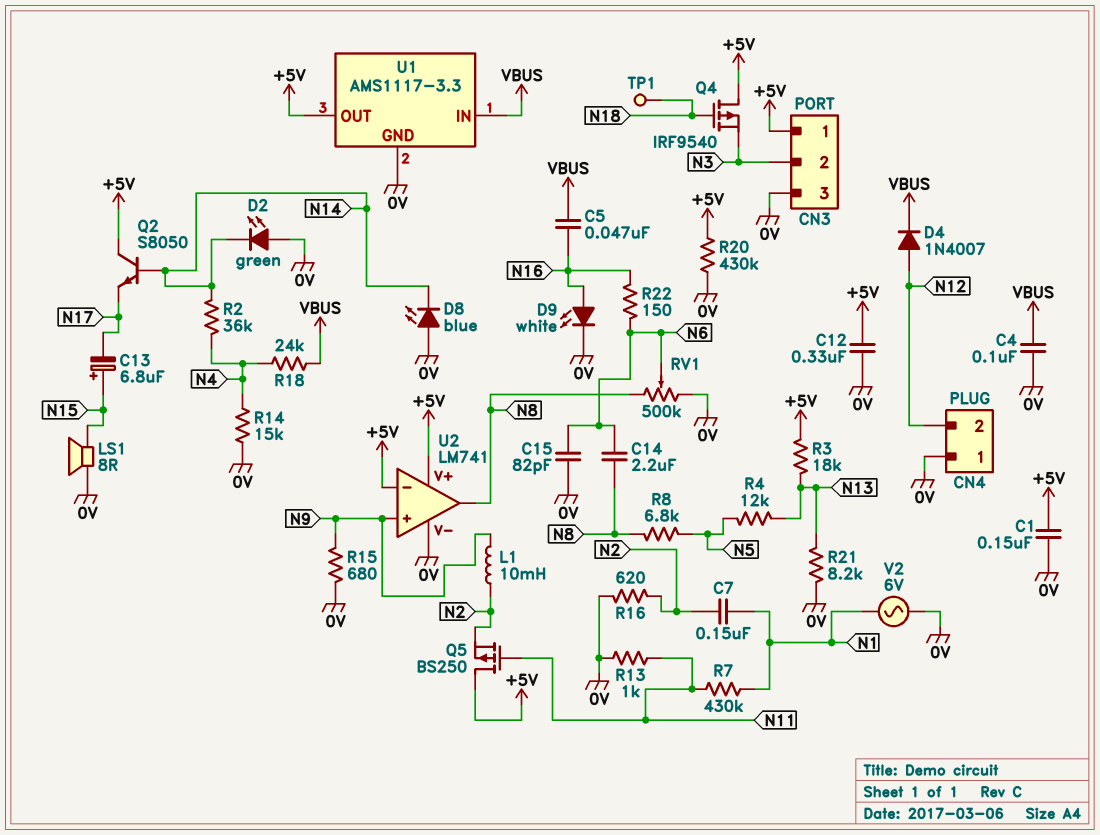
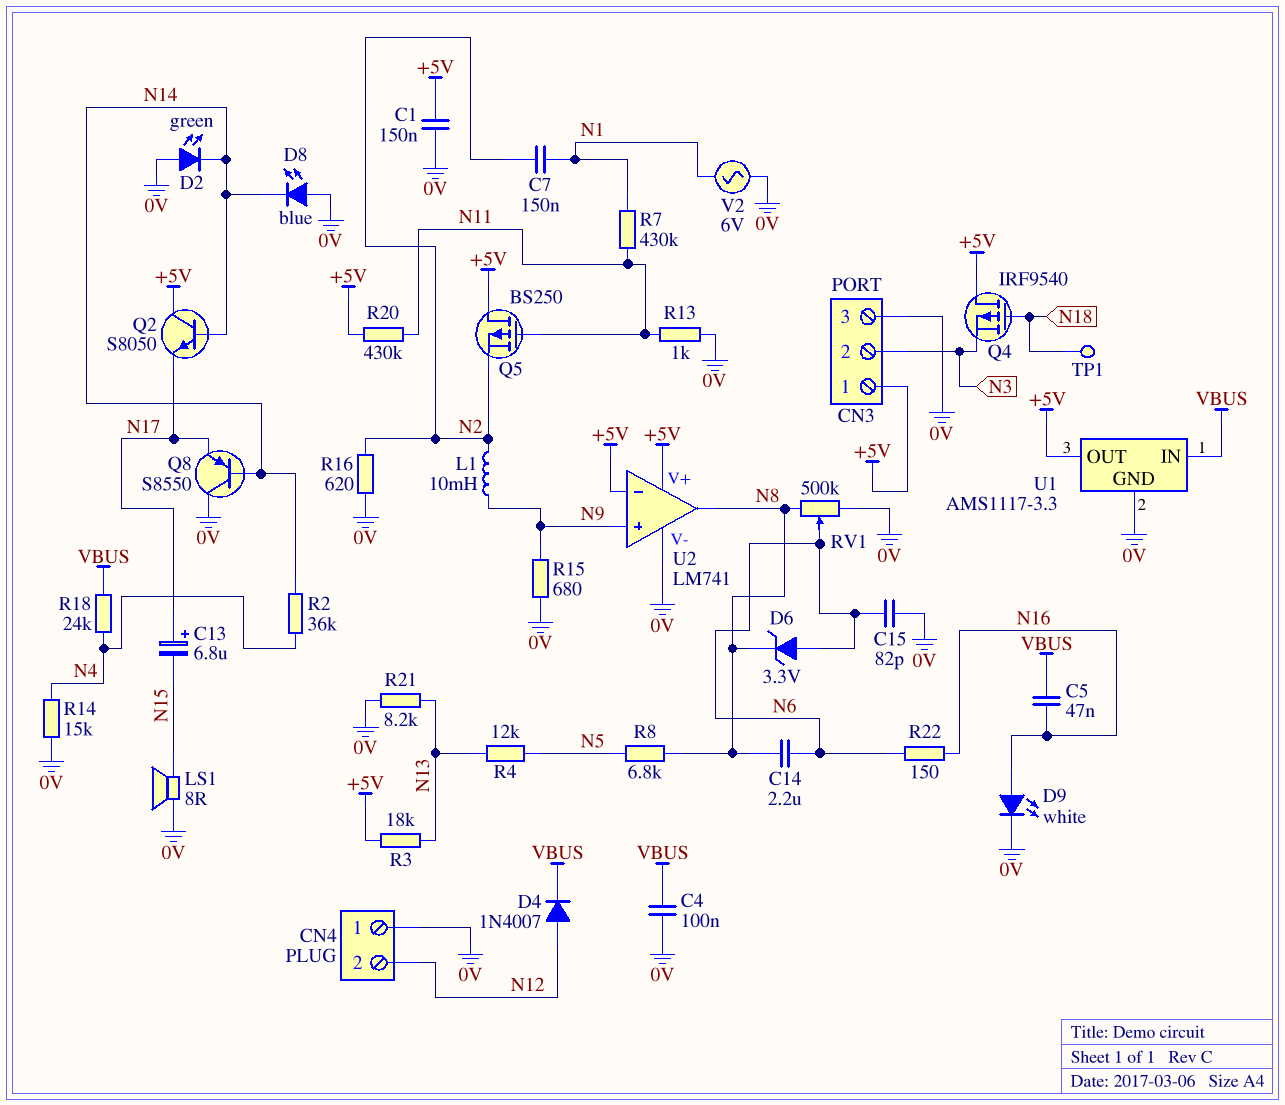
C12: 330nF (+5V, 0V) -> none
C13: 6.8uF (plus N15, minus N17) -> 6.8uF (plus N17, minus N15)
D6: none -> zener 3.3V (A N6, K N8)
Q8: none -> PNP S8550 (B N14, C 0V, E N17)
R20: 430k (+5V, 0V) -> 430k (+5V, N11)

